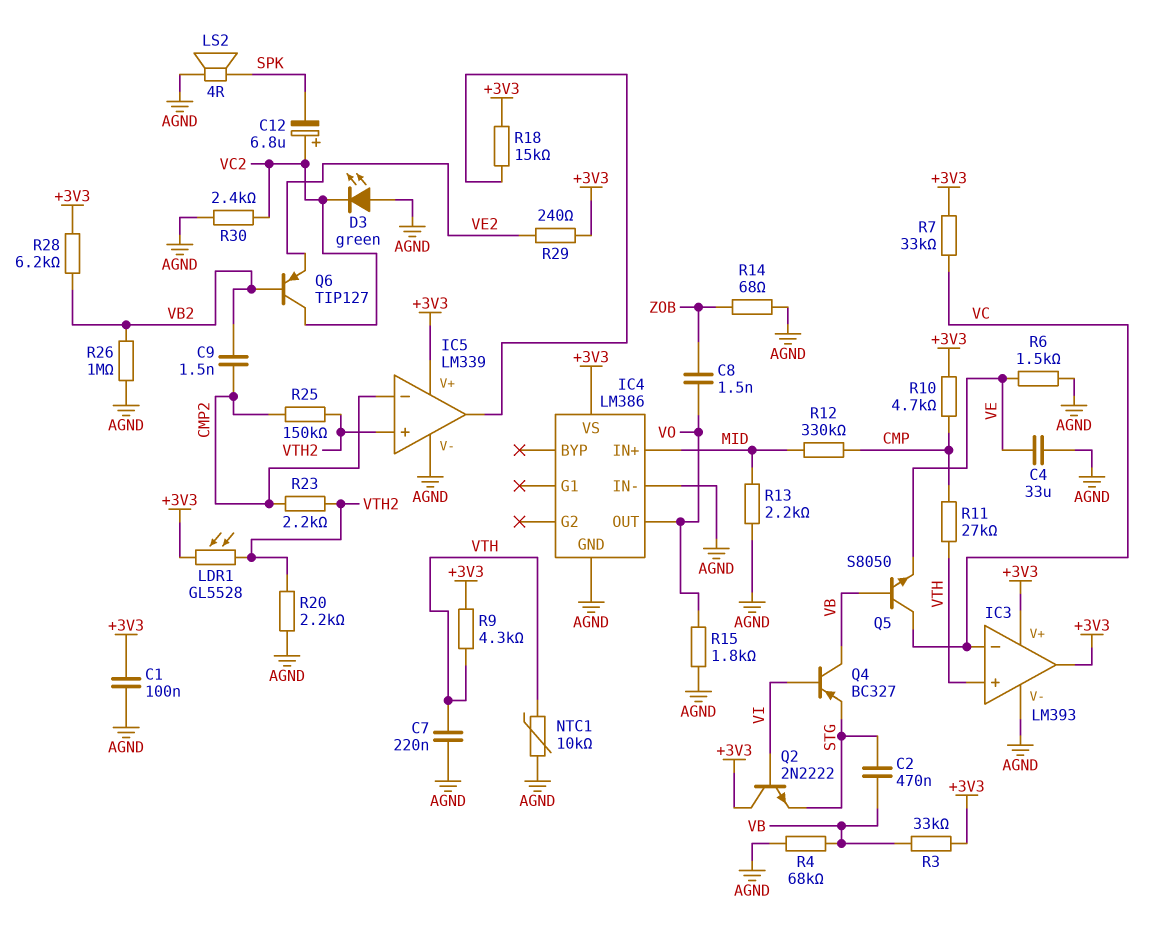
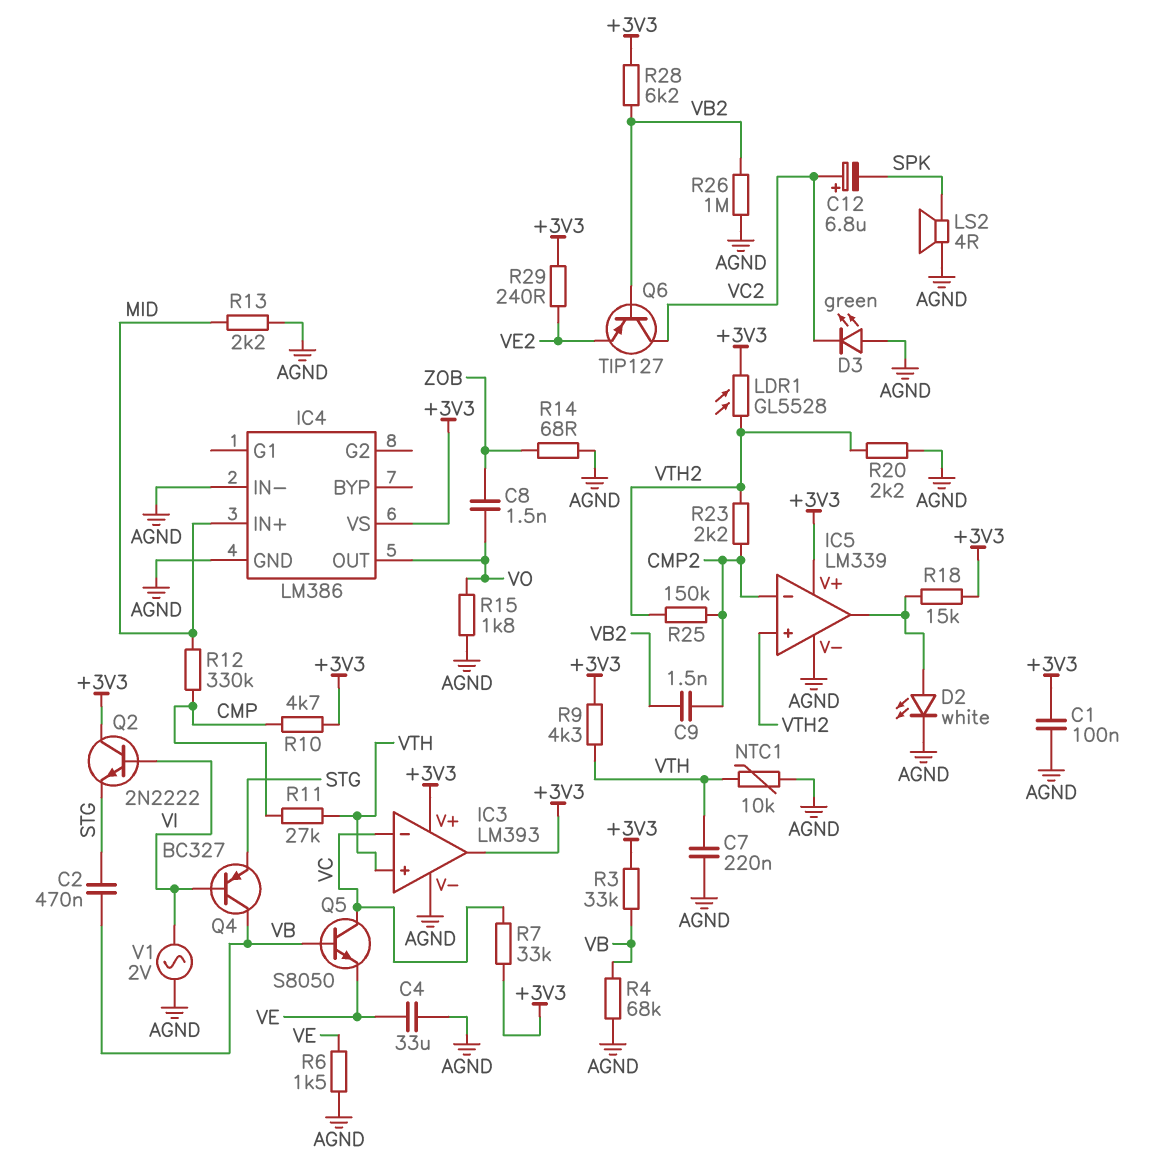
D2: none -> LED white (A IC5/out, K AGND)
R30: 2.4k (AGND, VC2) -> none
V1: none -> AC 2V (AGND, VI)

